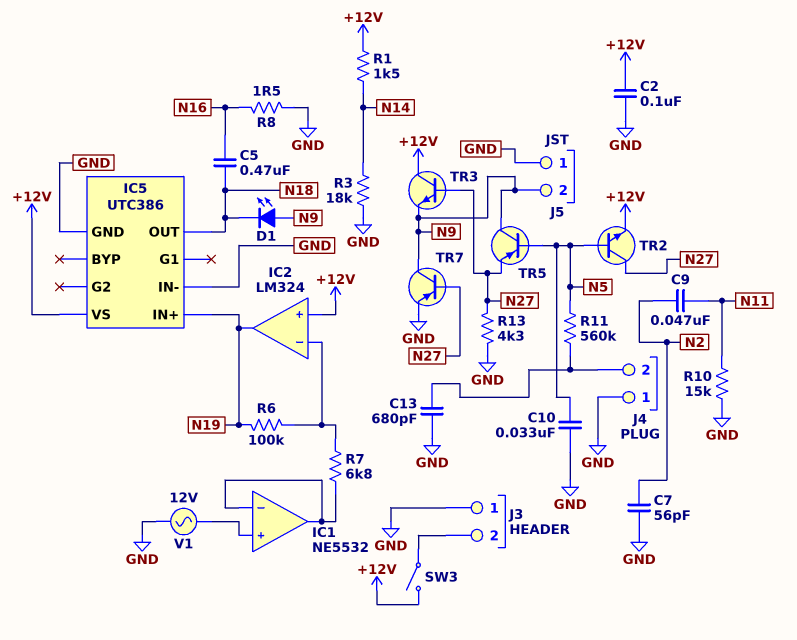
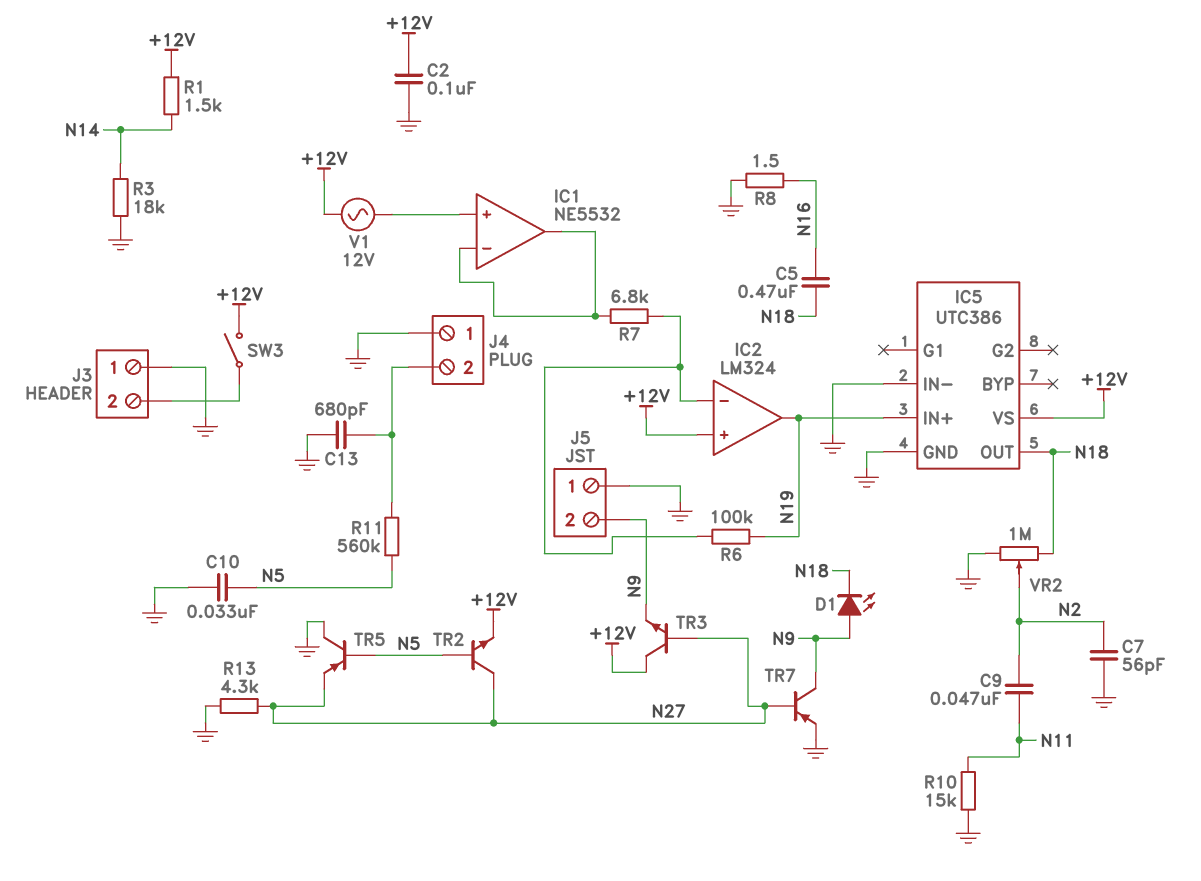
TR5: PNP (B N5, C N9, E N27) -> PNP (B N5, C GND, E N27)
V1: AC 12V (GND, IC1/in+) -> AC 12V (+12V, IC1/in+)
VR2: none -> 1M (GND, N18, wiper N2)

